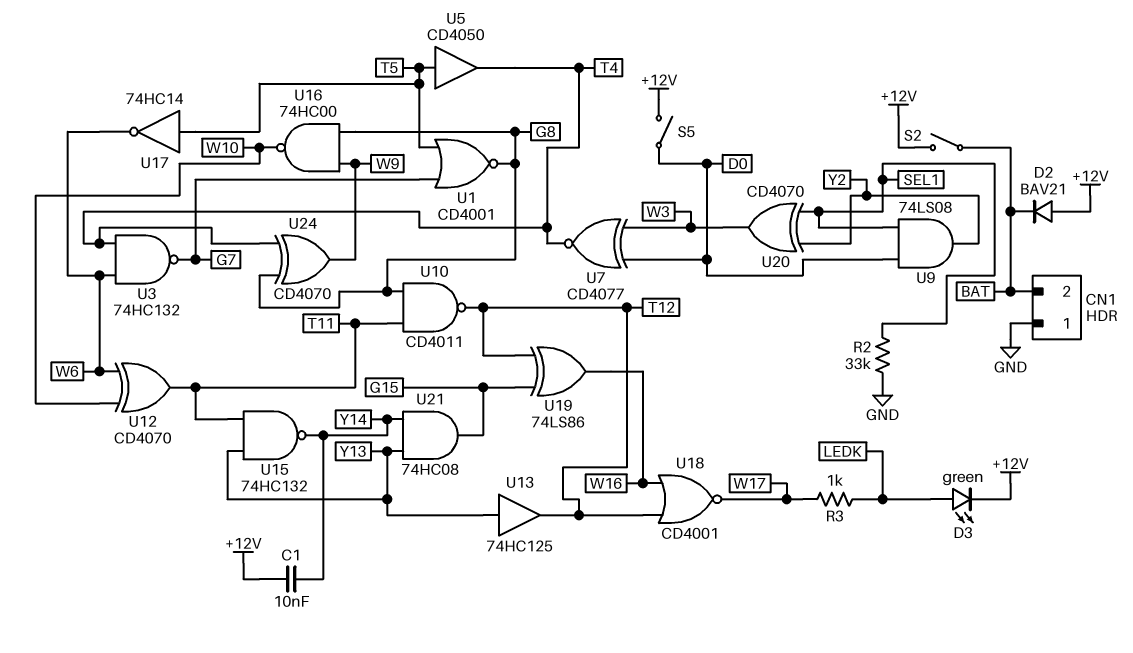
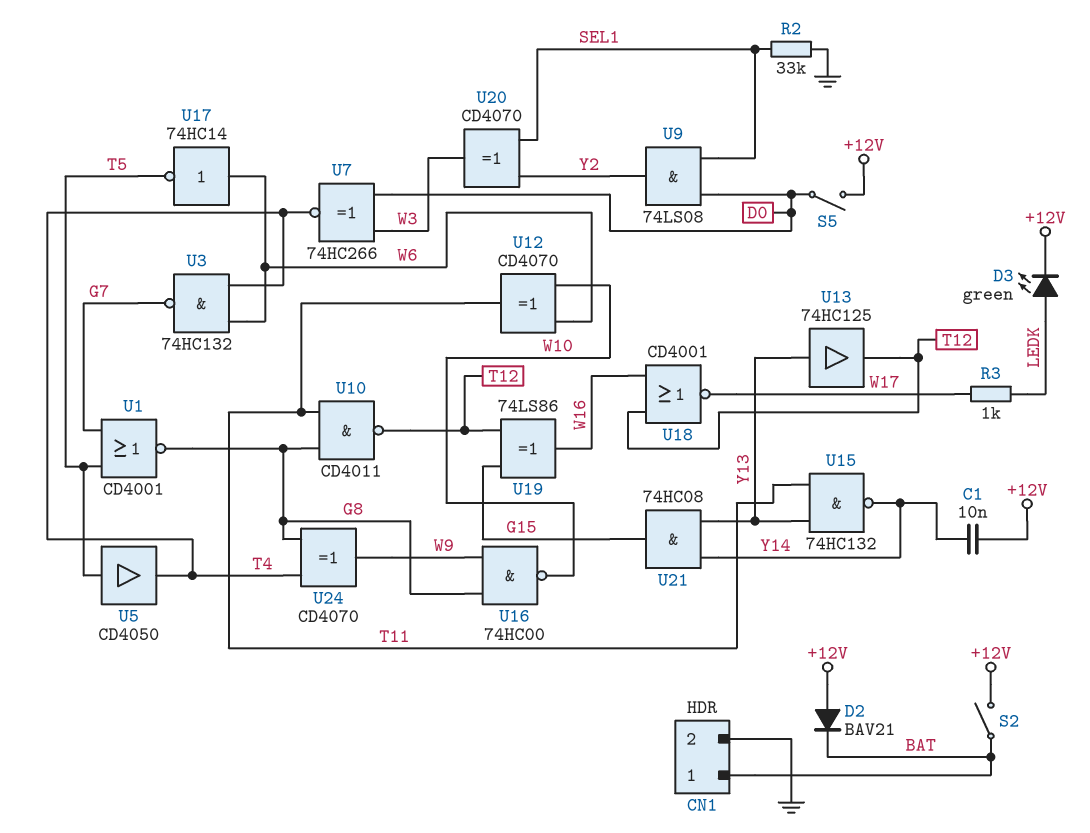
CN1 pin 1: GND -> BAT
CN1 pin 2: BAT -> GND
U7: XNOR CD4077 (in D0, in W3, out T4) -> XNOR 74HC266 (in D0, in W3, out T4)
U17: NOT 74HC14 (in T5, out W6) -> NOT 74HC14 (in W6, out T5)

